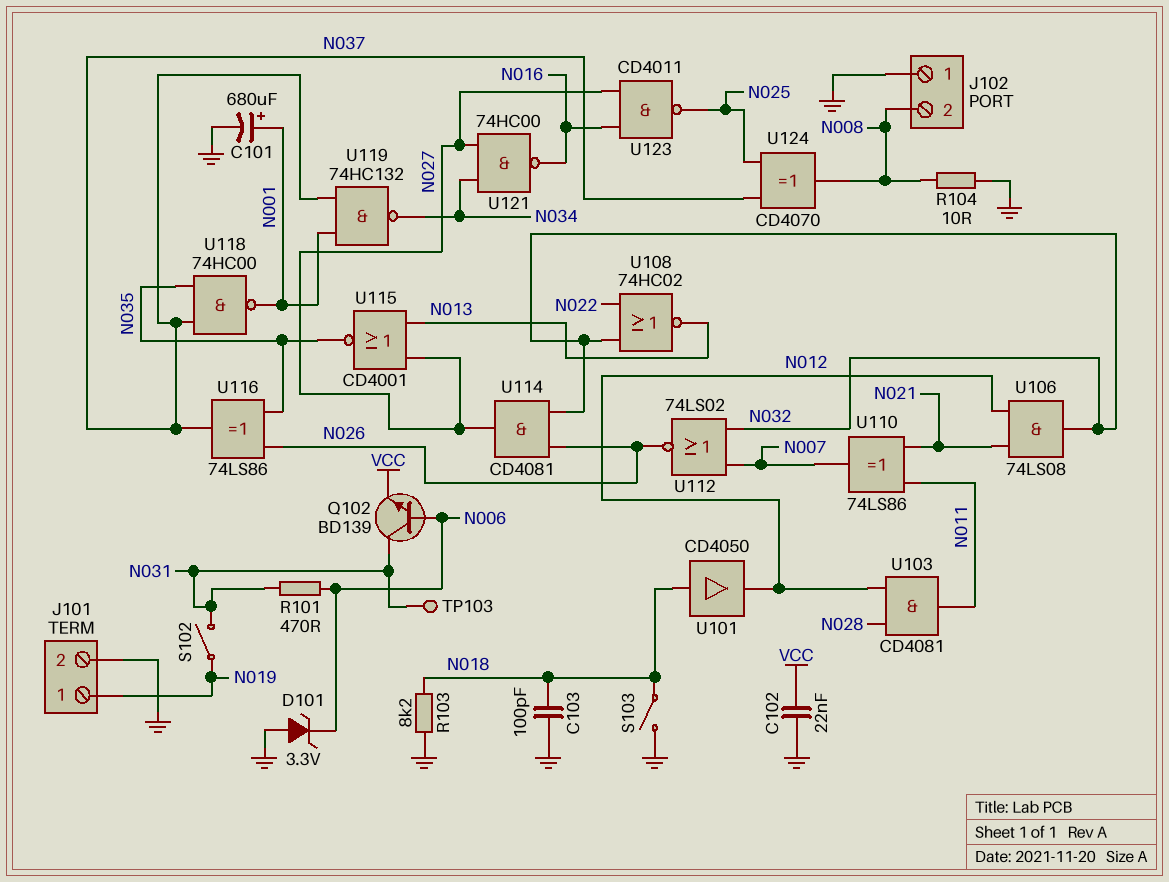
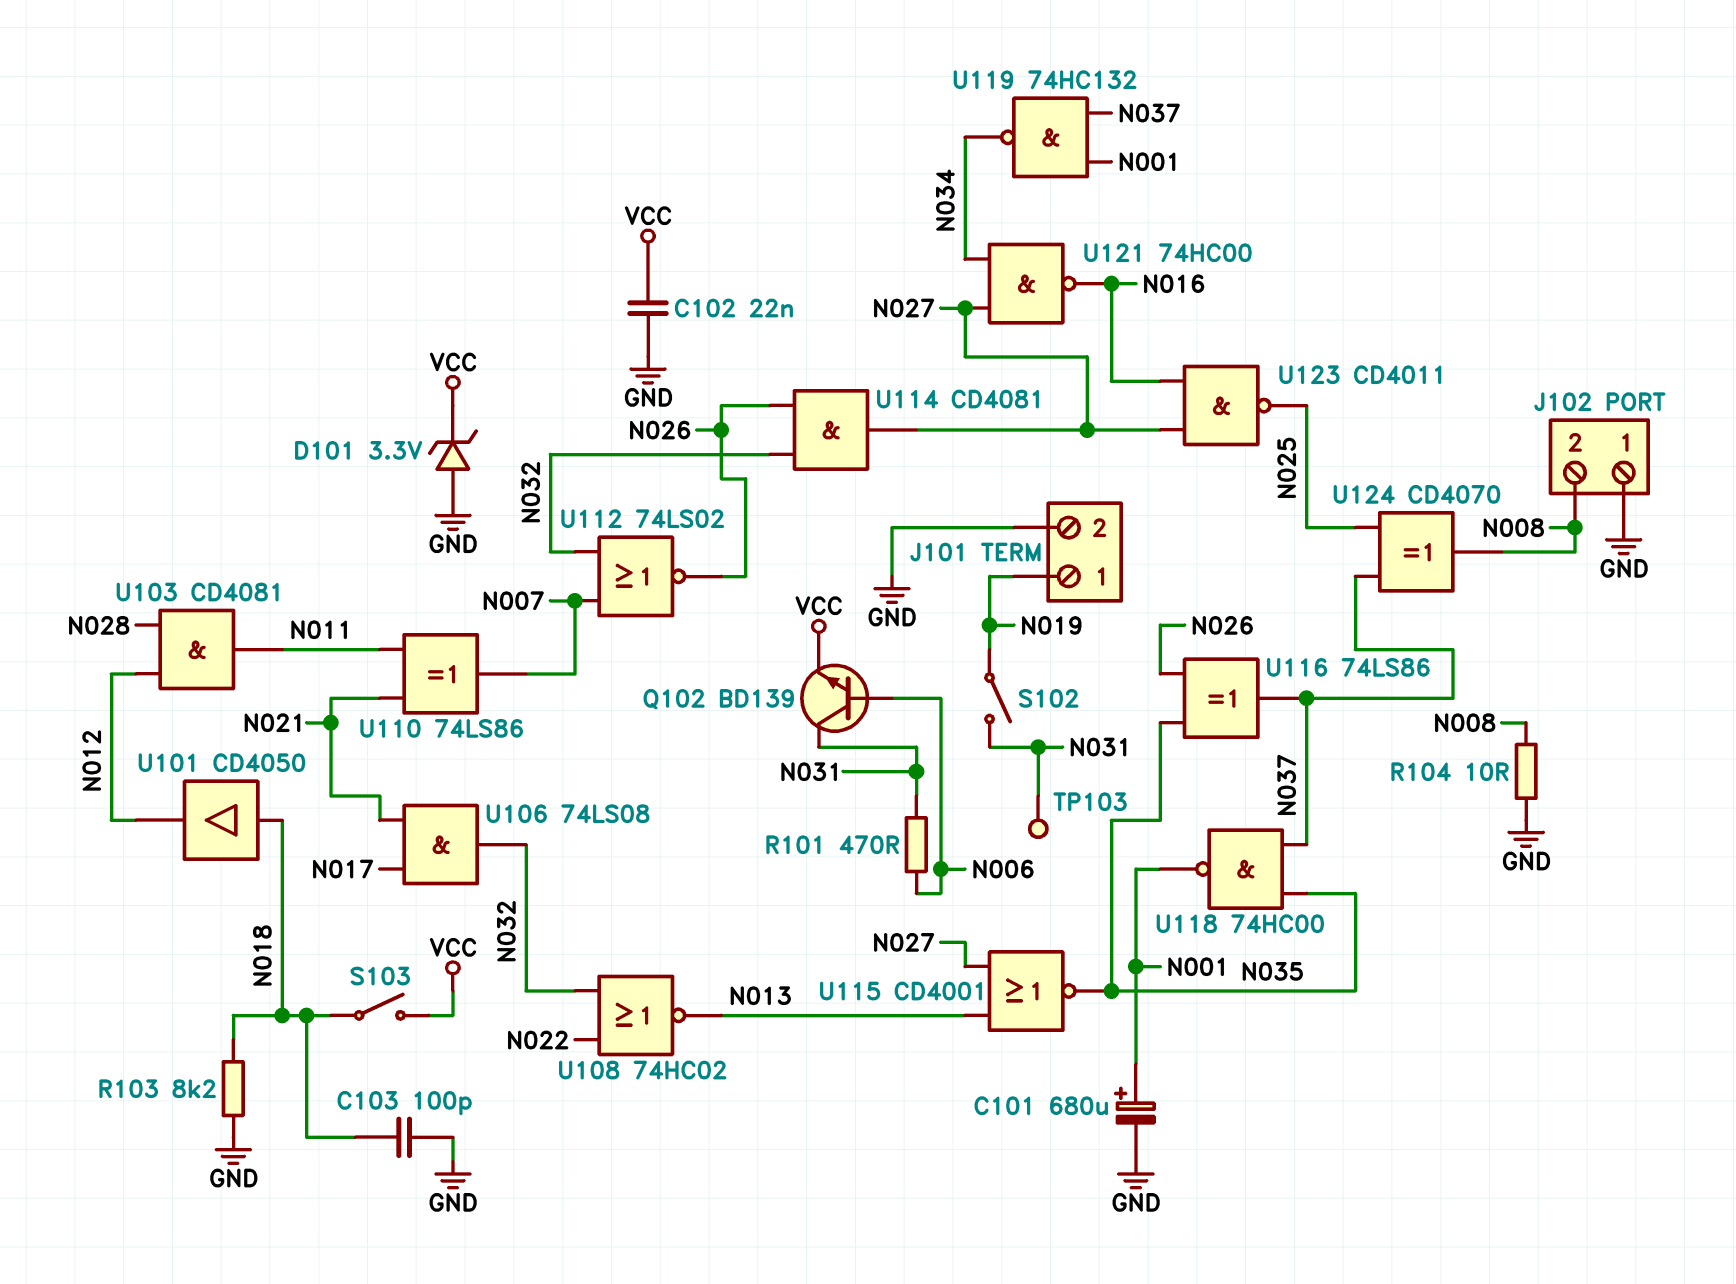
D101: zener 3.3V (A GND, K N006) -> zener 3.3V (A GND, K VCC)
S103: switch (GND, N018) -> switch (N018, VCC)
U106: AND 74LS08 (in N012, in N021, out N032) -> AND 74LS08 (in N017, in N021, out N032)

